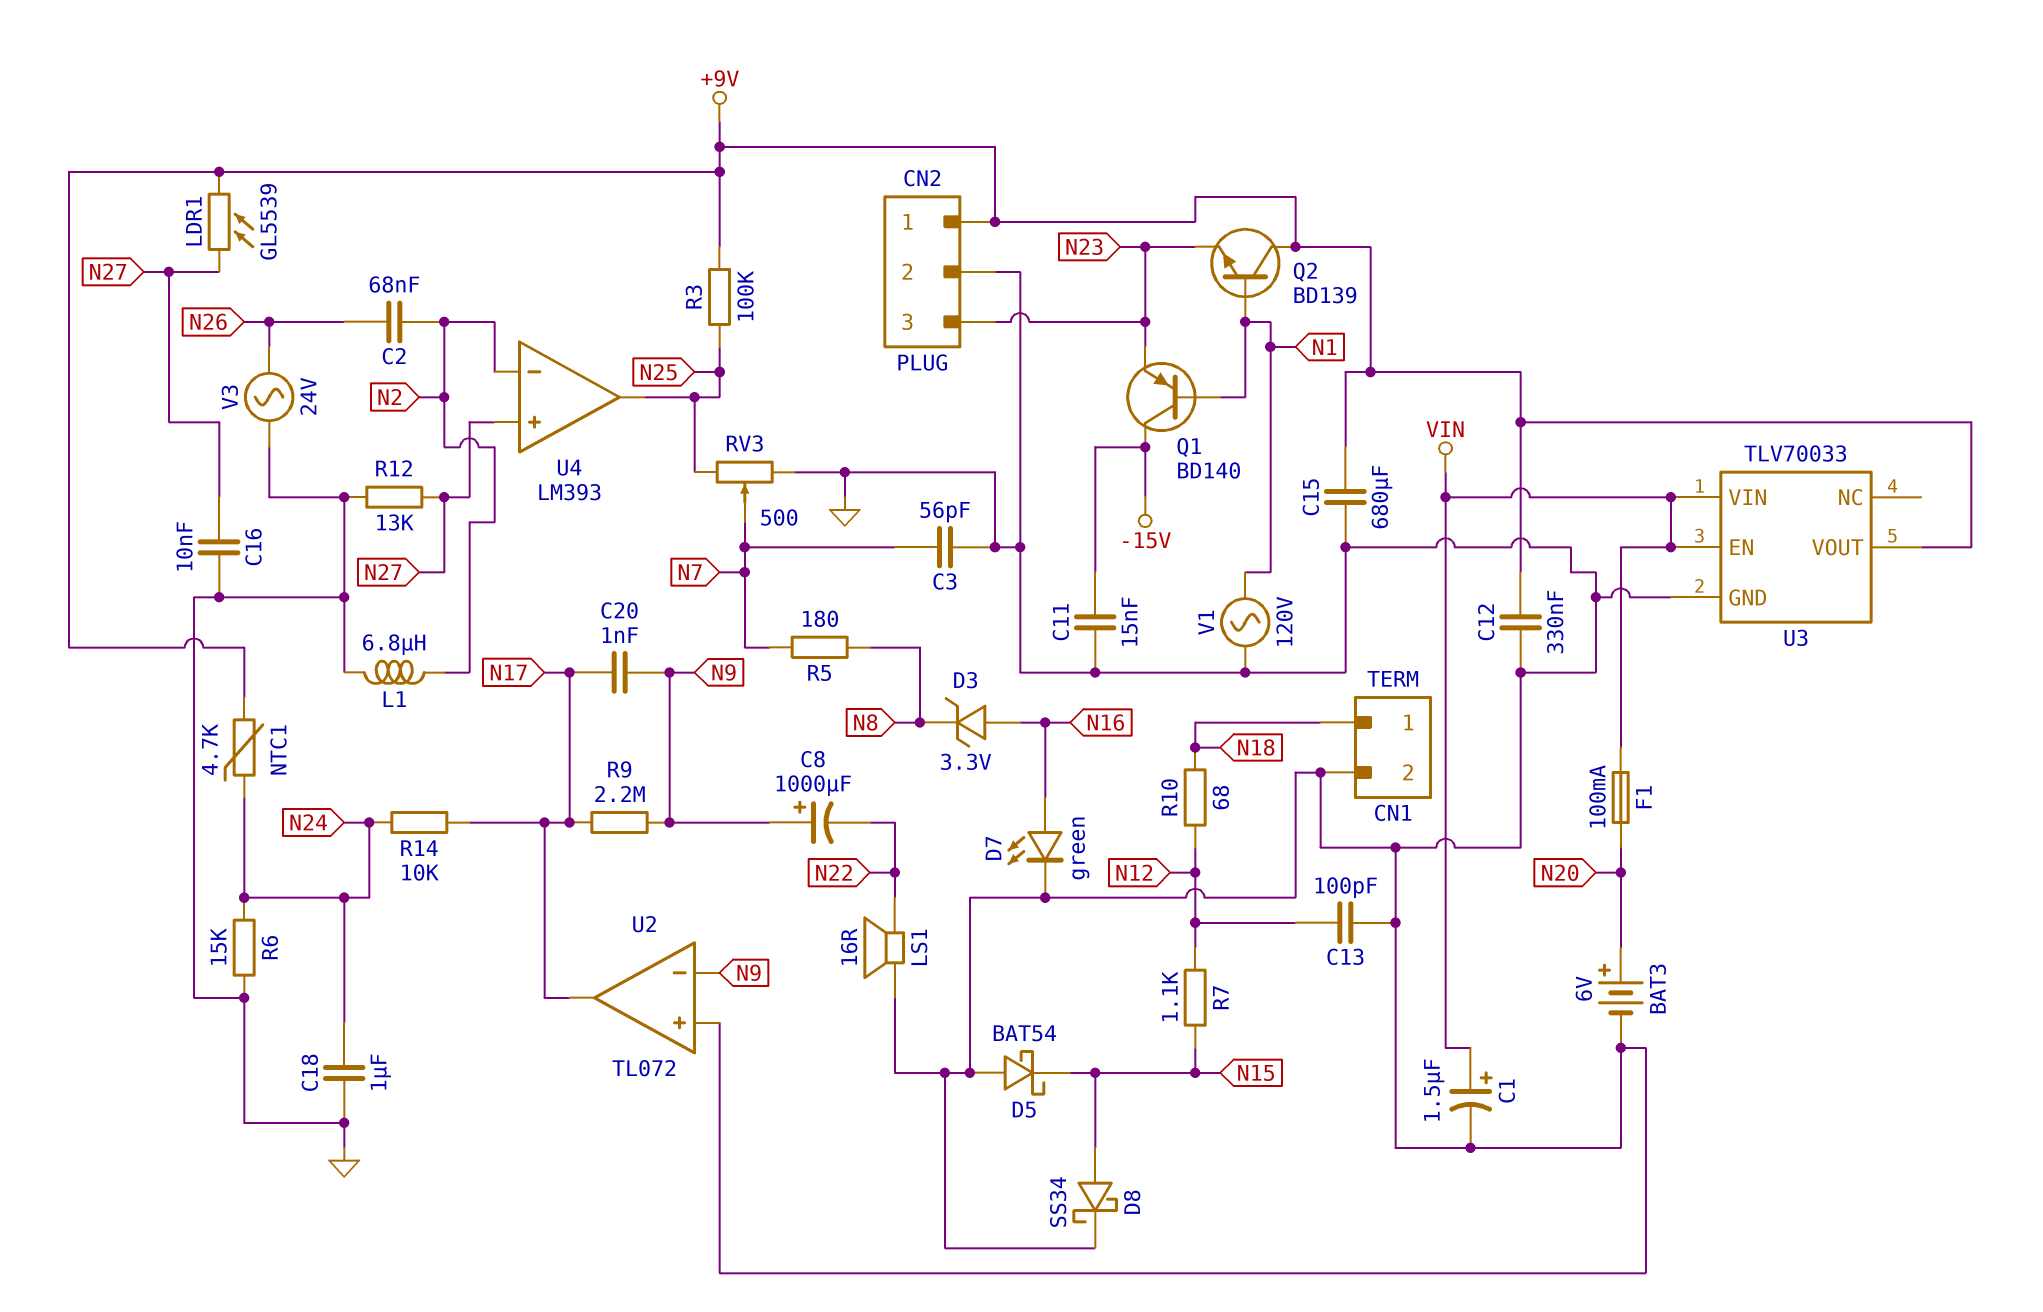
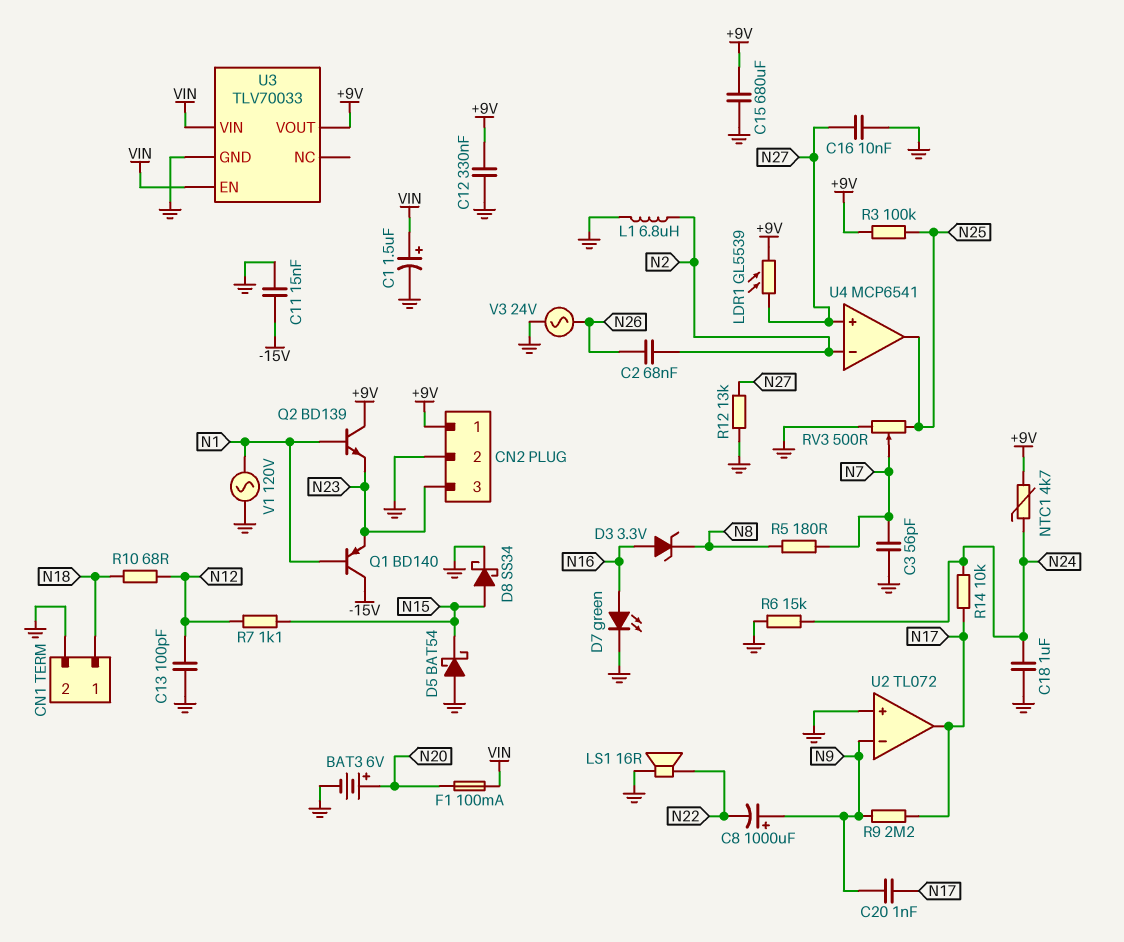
U4: LM393 -> MCP6541

